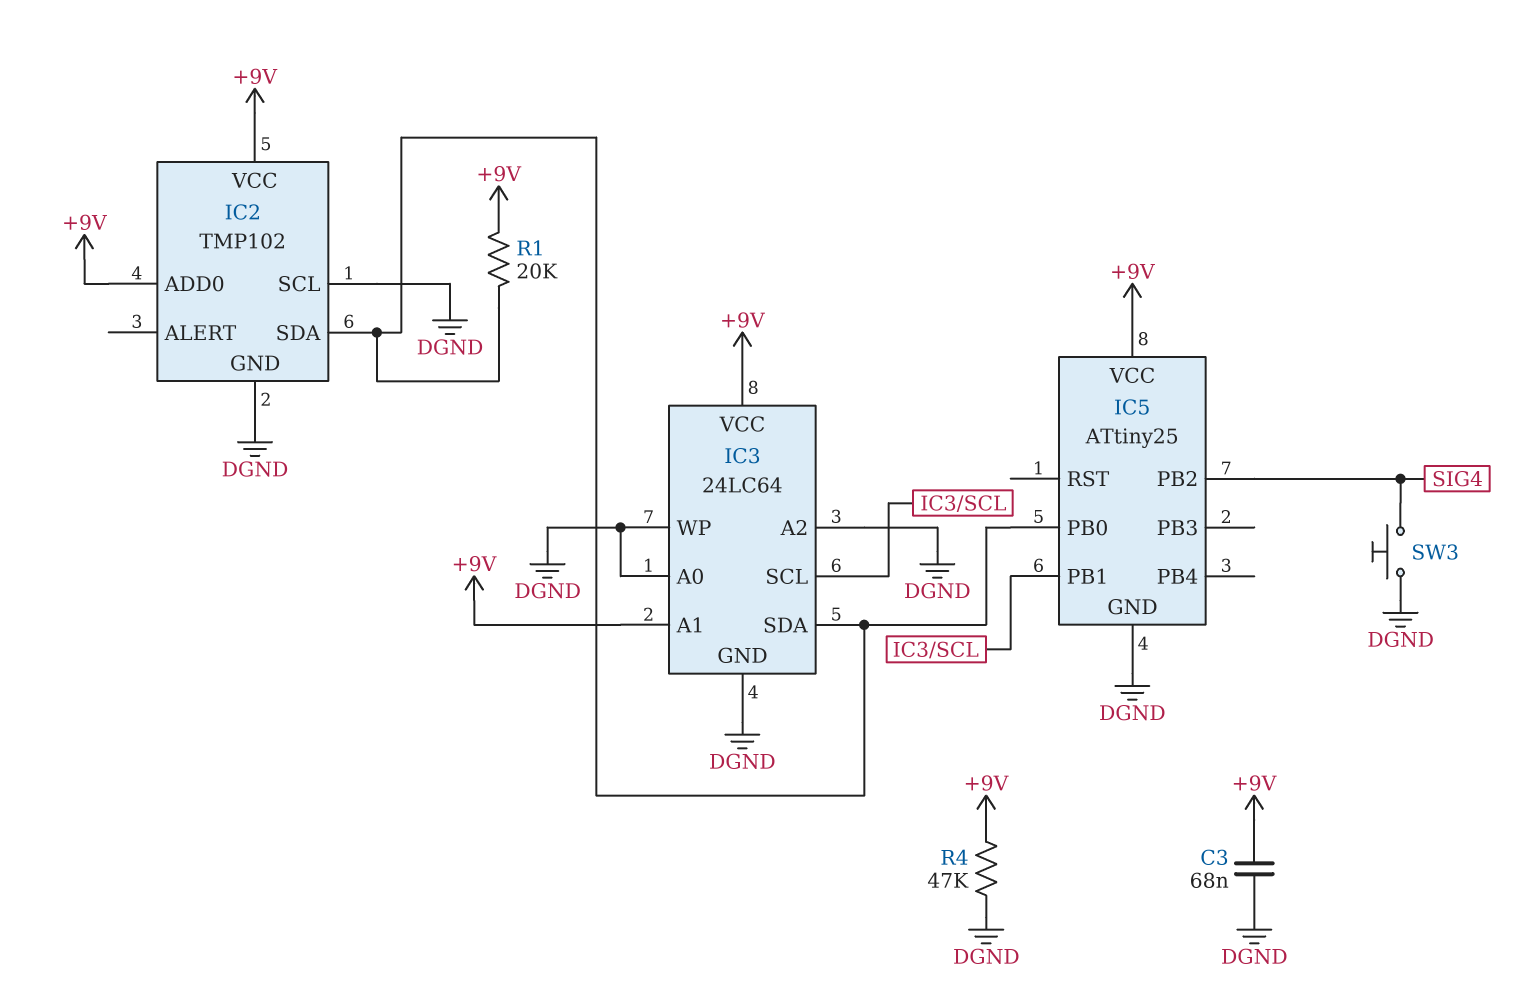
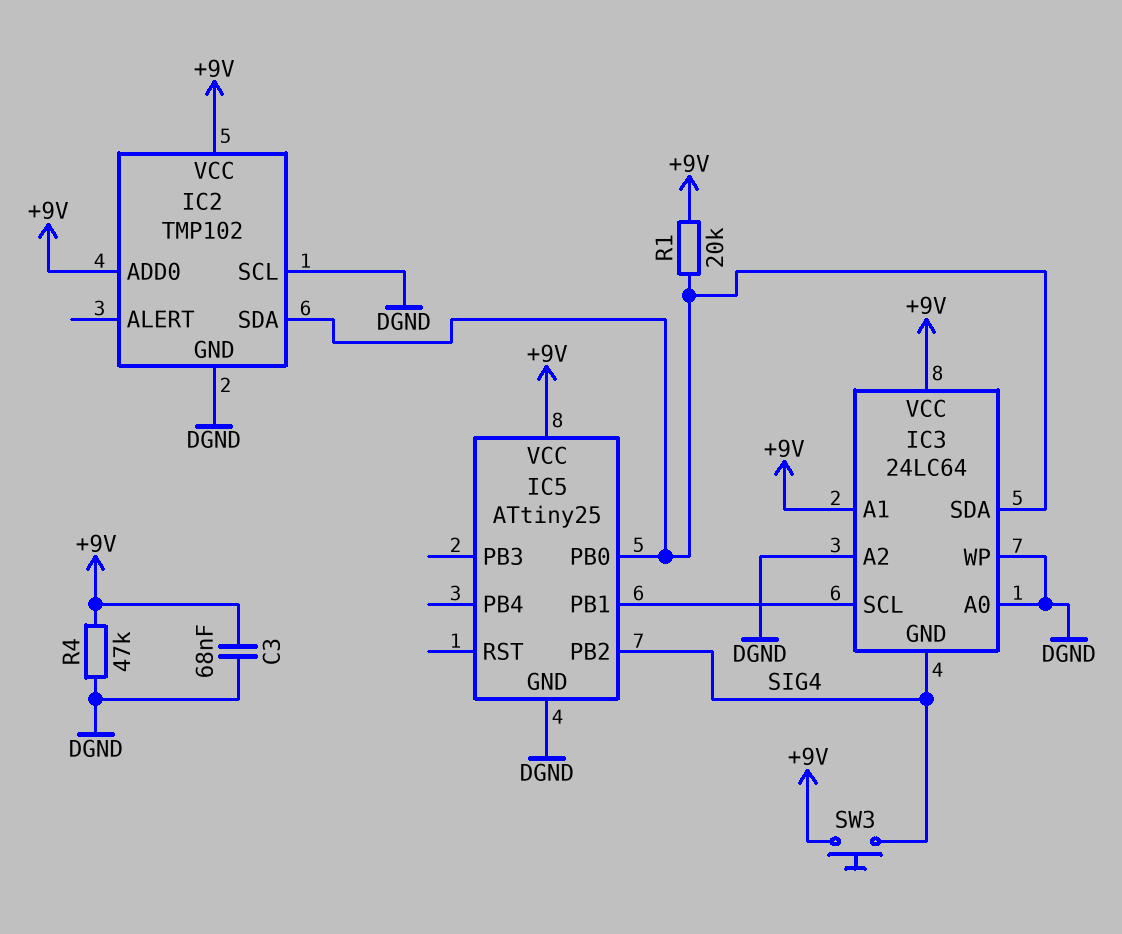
IC3 pin GND: DGND -> SIG4
SW3: button (DGND, SIG4) -> button (+9V, SIG4)

